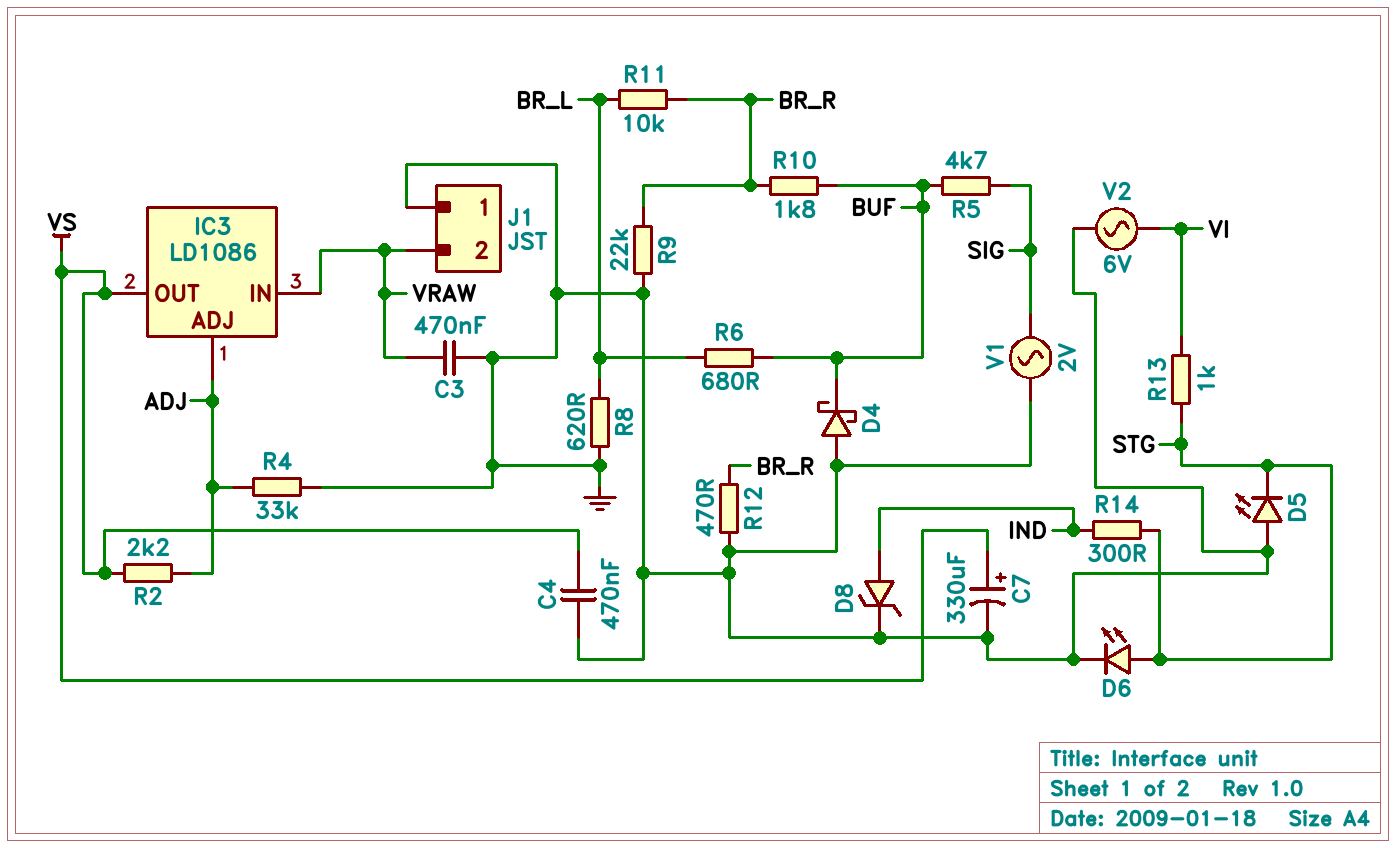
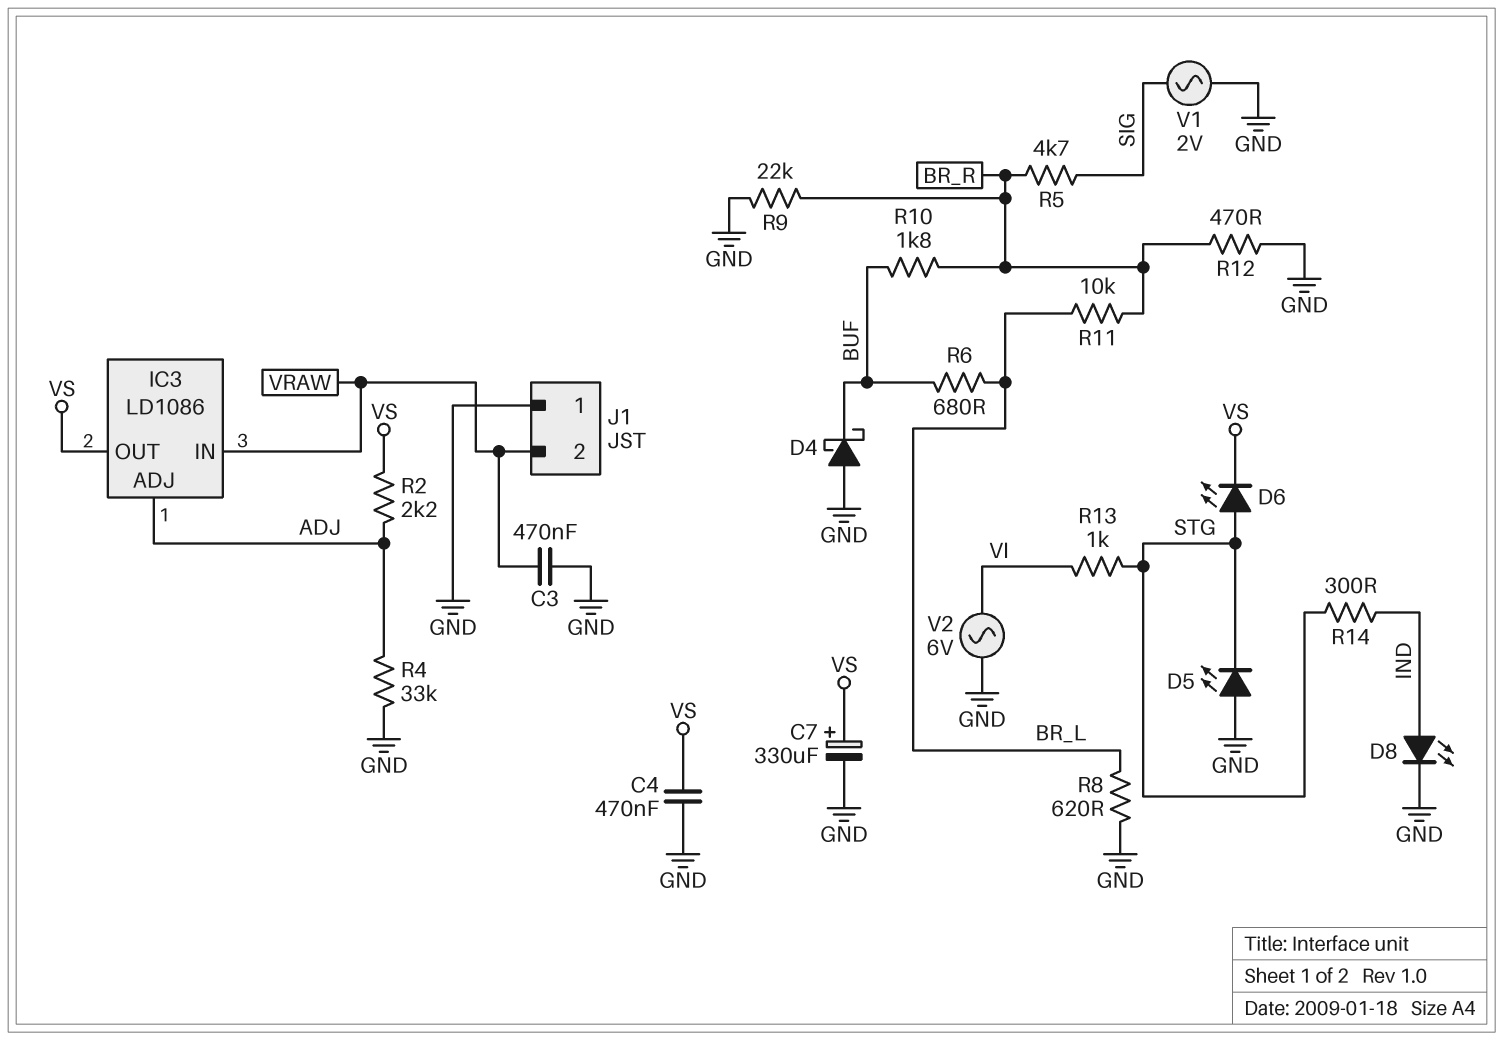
D6: LED (A STG, K GND) -> LED (A STG, K VS)
D8: zener (A IND, K GND) -> LED (A IND, K GND)
R5: 4.7k (BUF, SIG) -> 4.7k (BR_R, SIG)

